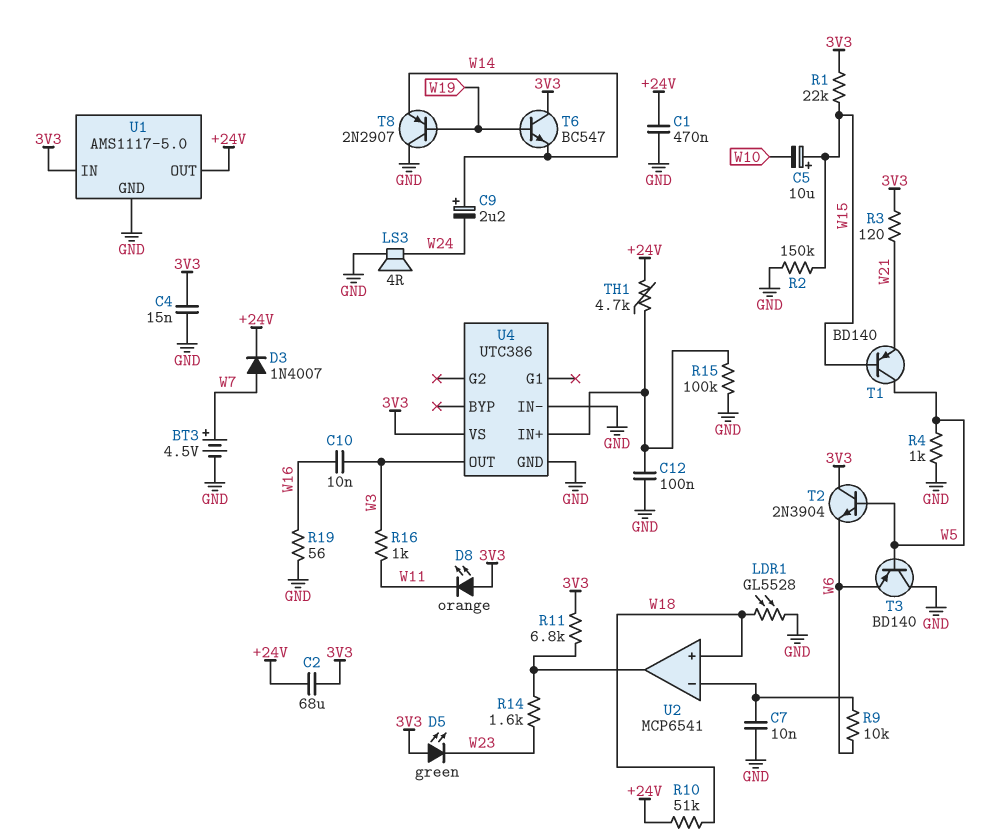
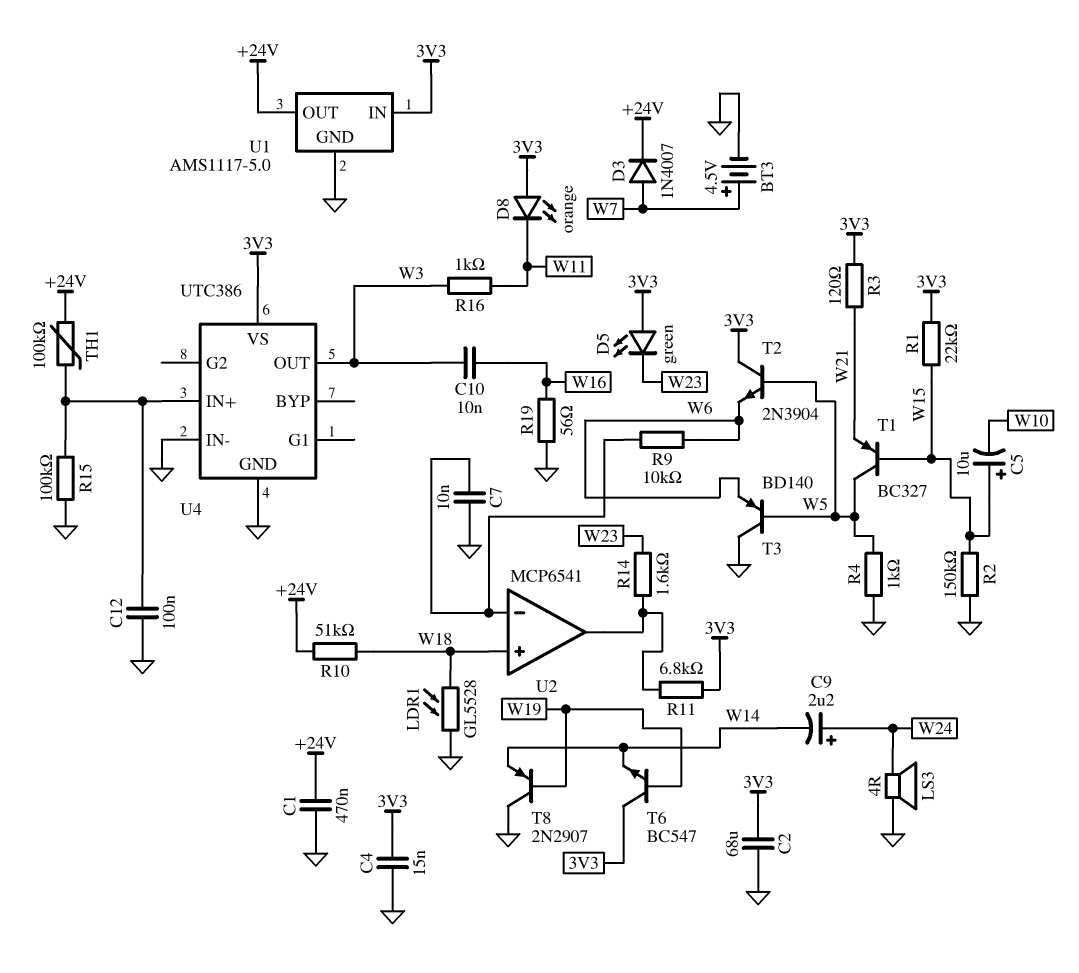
C2: 68uF (+24V, 3V3) -> 68uF (3V3, GND)
C9: 2.2uF (plus W14, minus W24) -> 2.2uF (plus W24, minus W14)
T1: PNP BD140 (B W15, C W5, E W21) -> PNP BC327 (B W15, C W5, E W21)
TH1: 4.7k (+24V, U4/IN+) -> 100k (+24V, U4/IN+)

